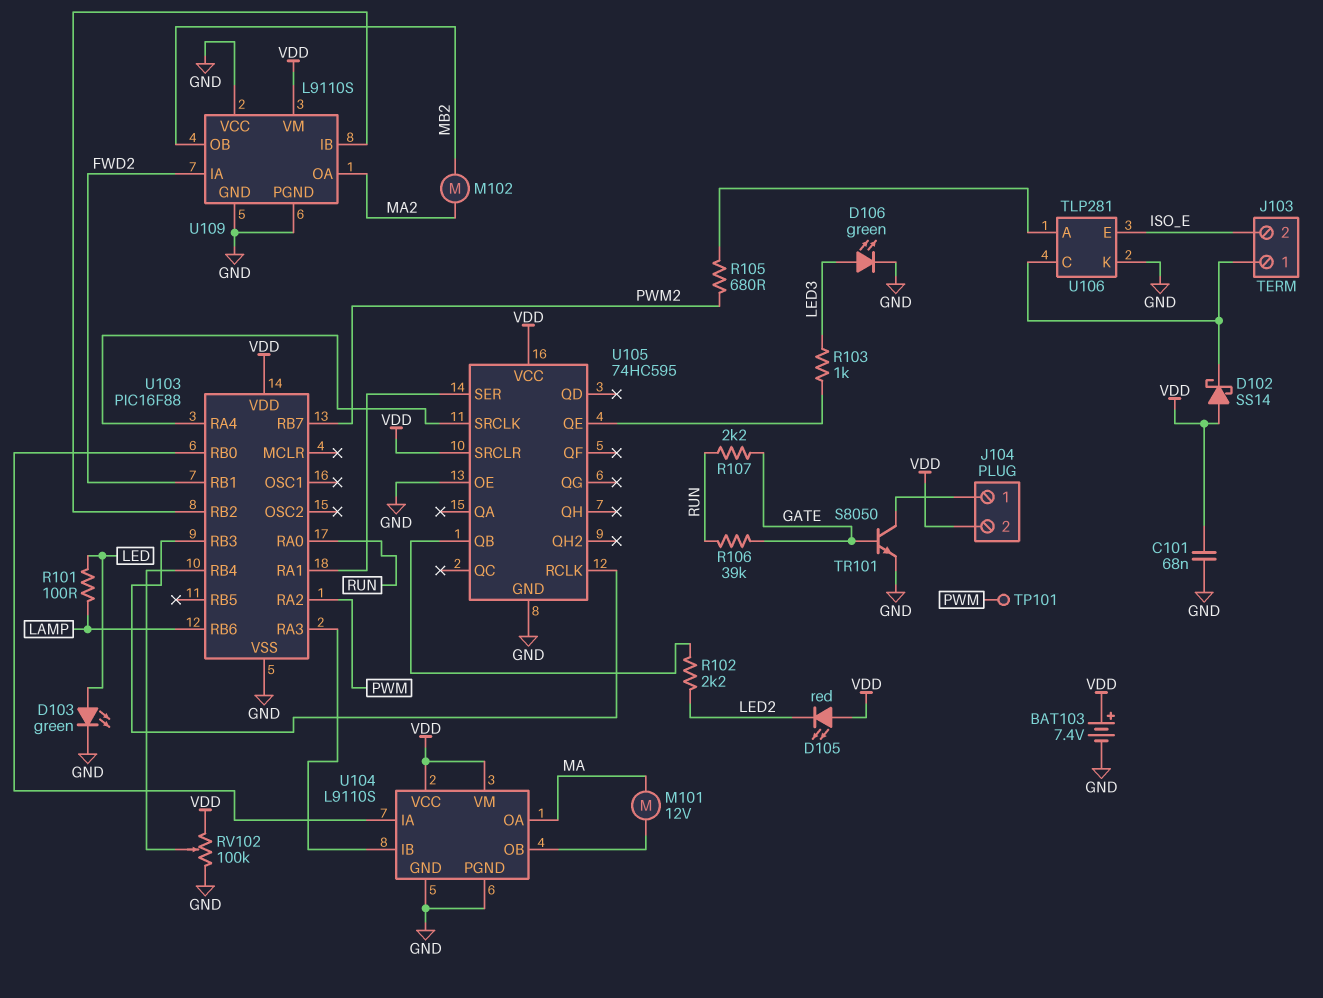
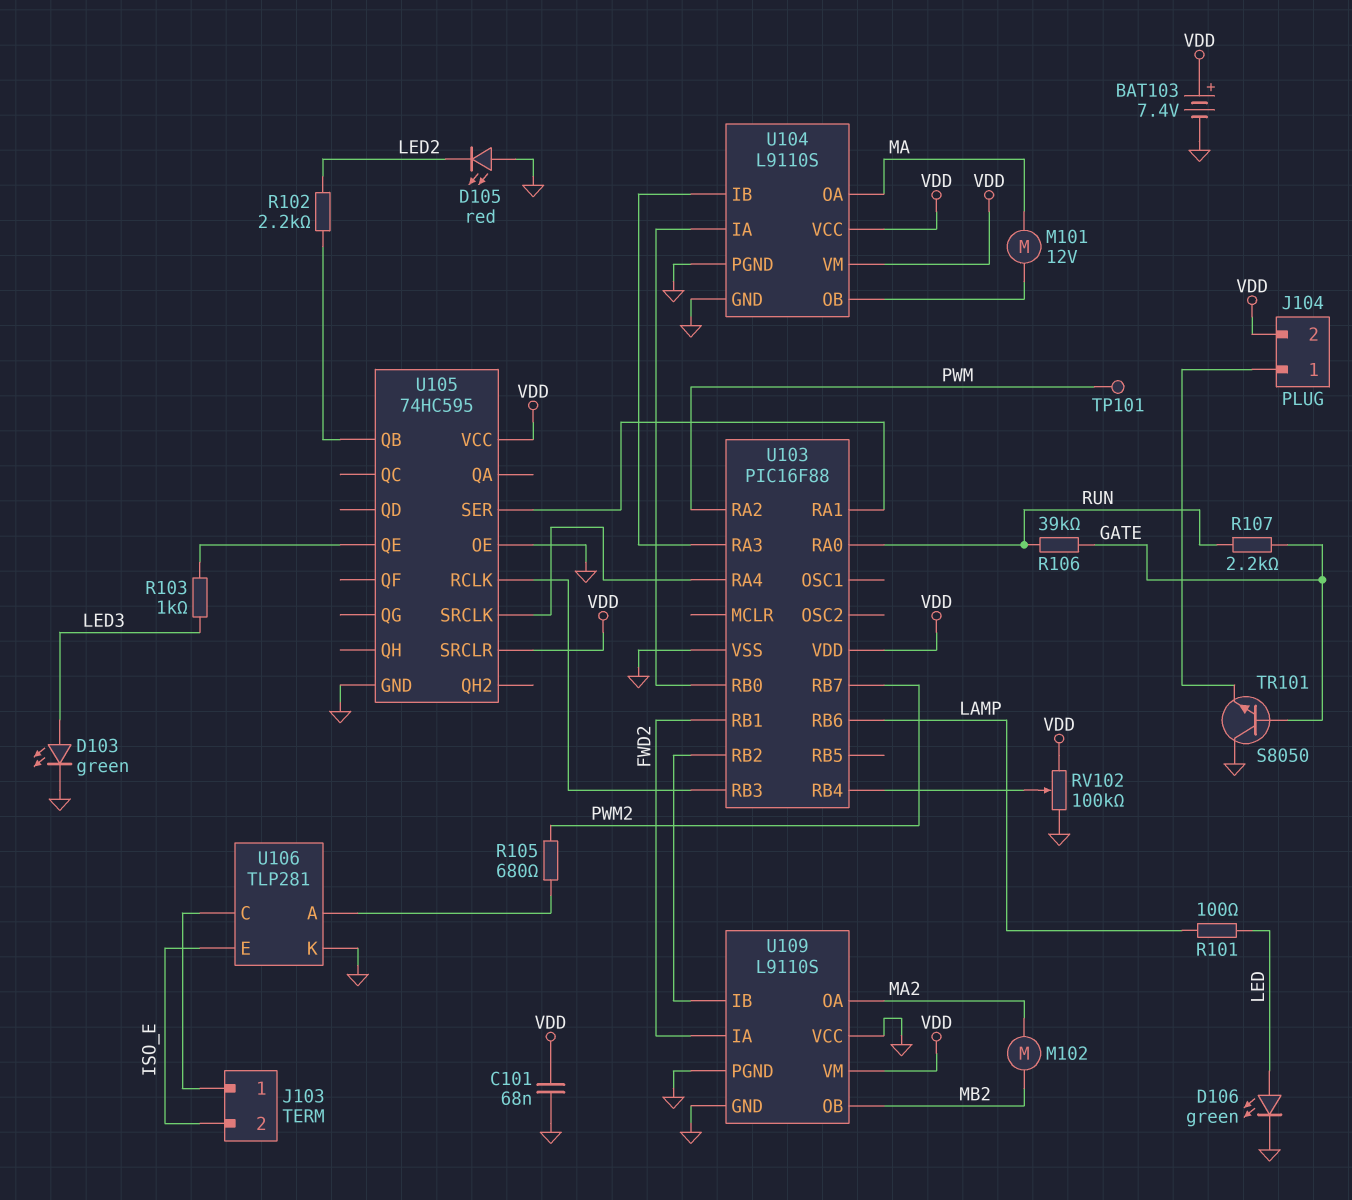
D102: schottky SS14 (A VDD, K J103/1) -> none
D103: LED green (A LED, K GND) -> LED green (A LED3, K GND)
D105: LED red (A VDD, K LED2) -> LED red (A GND, K LED2)
D106: LED green (A LED3, K GND) -> LED green (A LED, K GND)
TR101: NPN S8050 (B GATE, C J104/1, E GND) -> NPN S8050 (B GATE, C GND, E J104/1)

